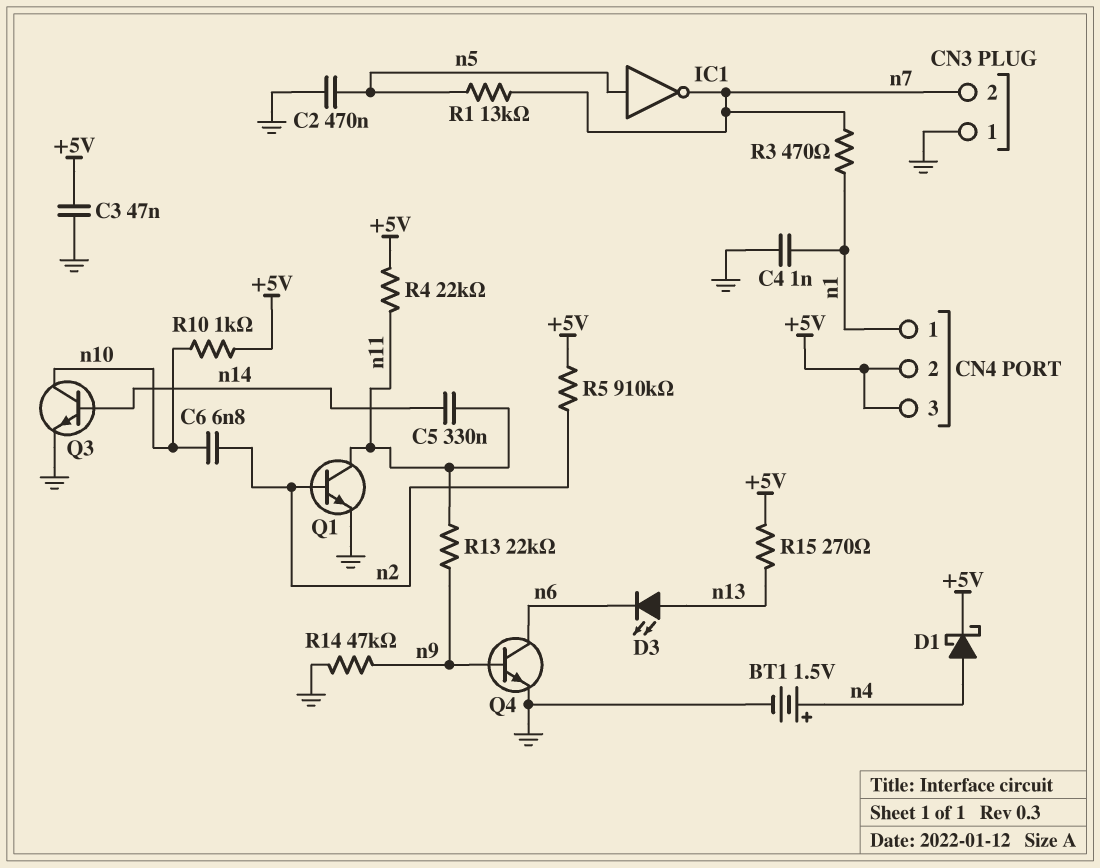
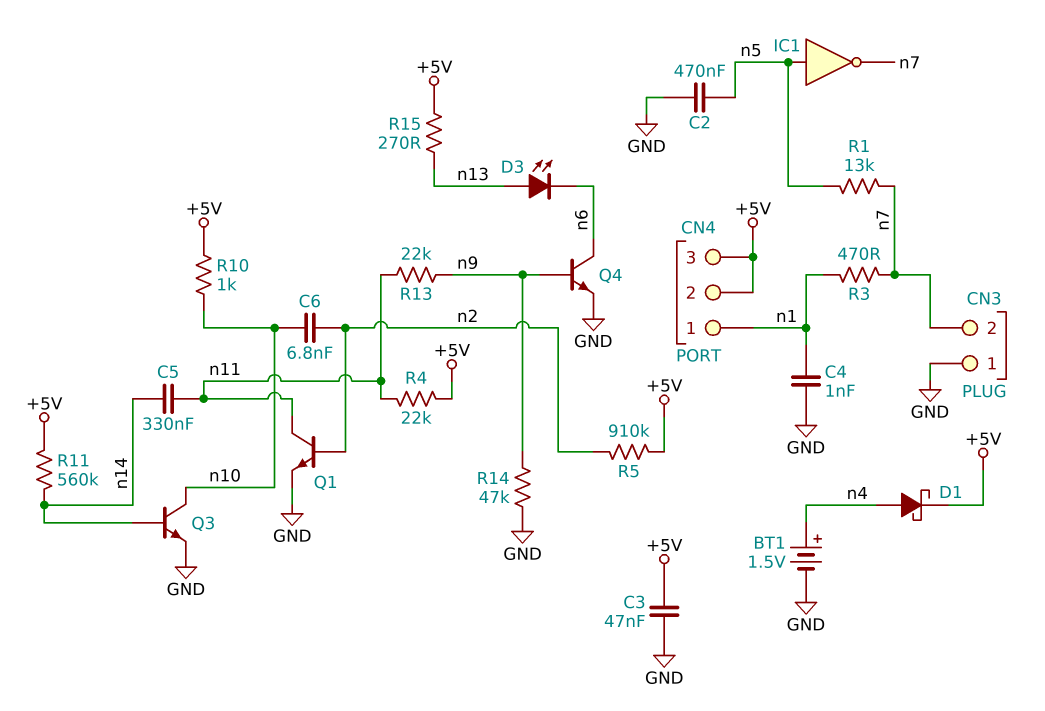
R11: none -> 560k (+5V, n14)

